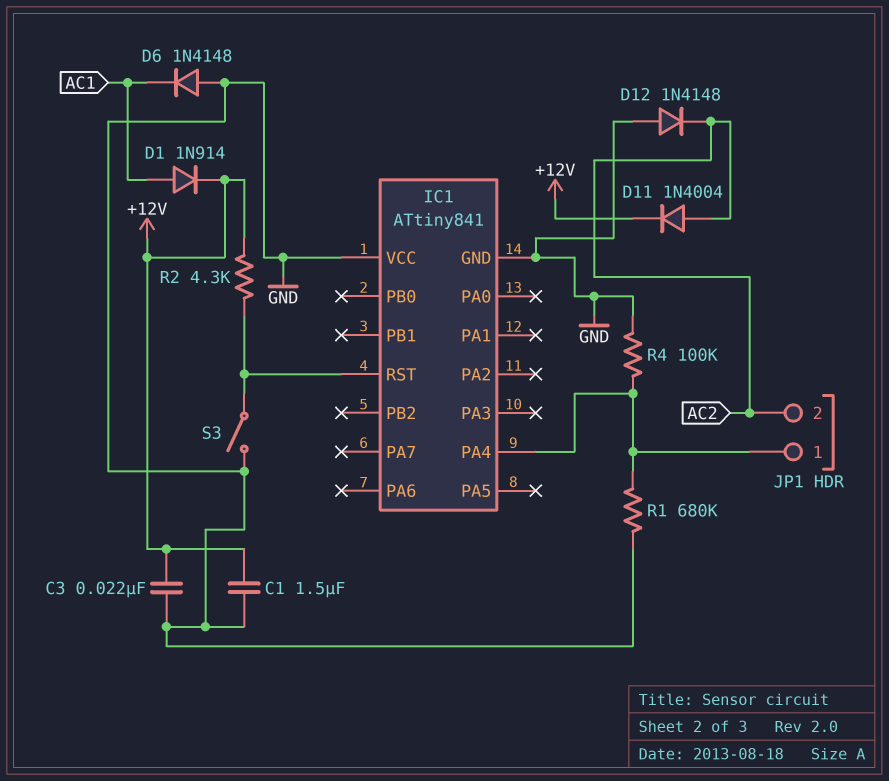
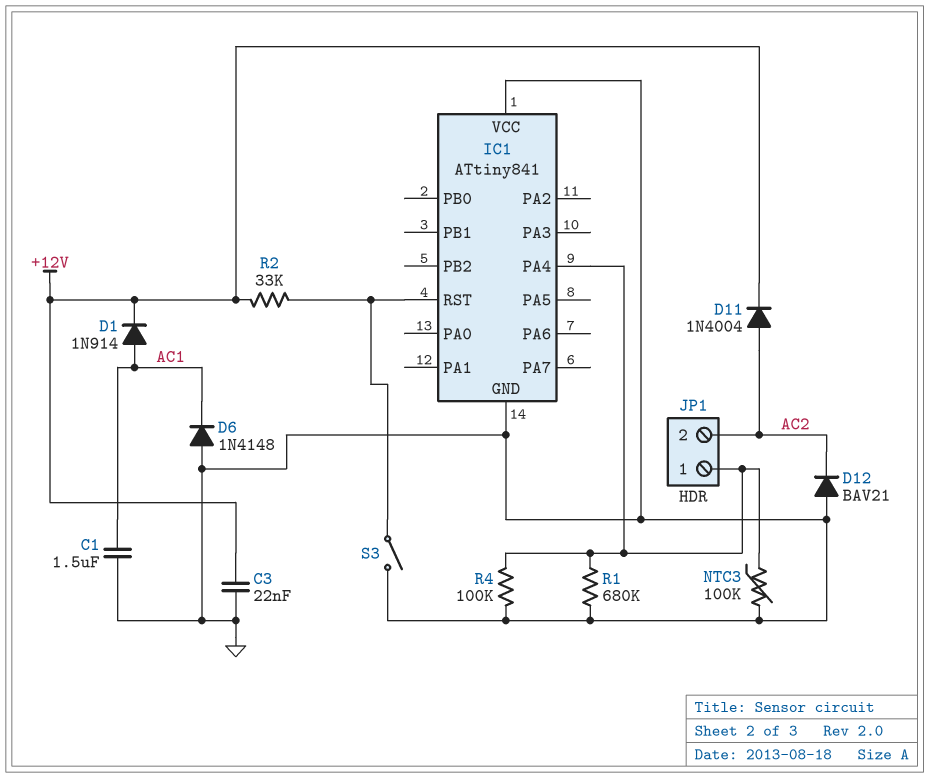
C1: 1.5uF (+12V, GND) -> 1.5uF (AC1, GND)
D12: diode 1N4148 (A GND, K AC2) -> diode BAV21 (A GND, K AC2)
NTC3: none -> 100k (GND, IC1/PA4)
R2: 4.3k (+12V, IC1/RST) -> 33k (+12V, IC1/RST)

